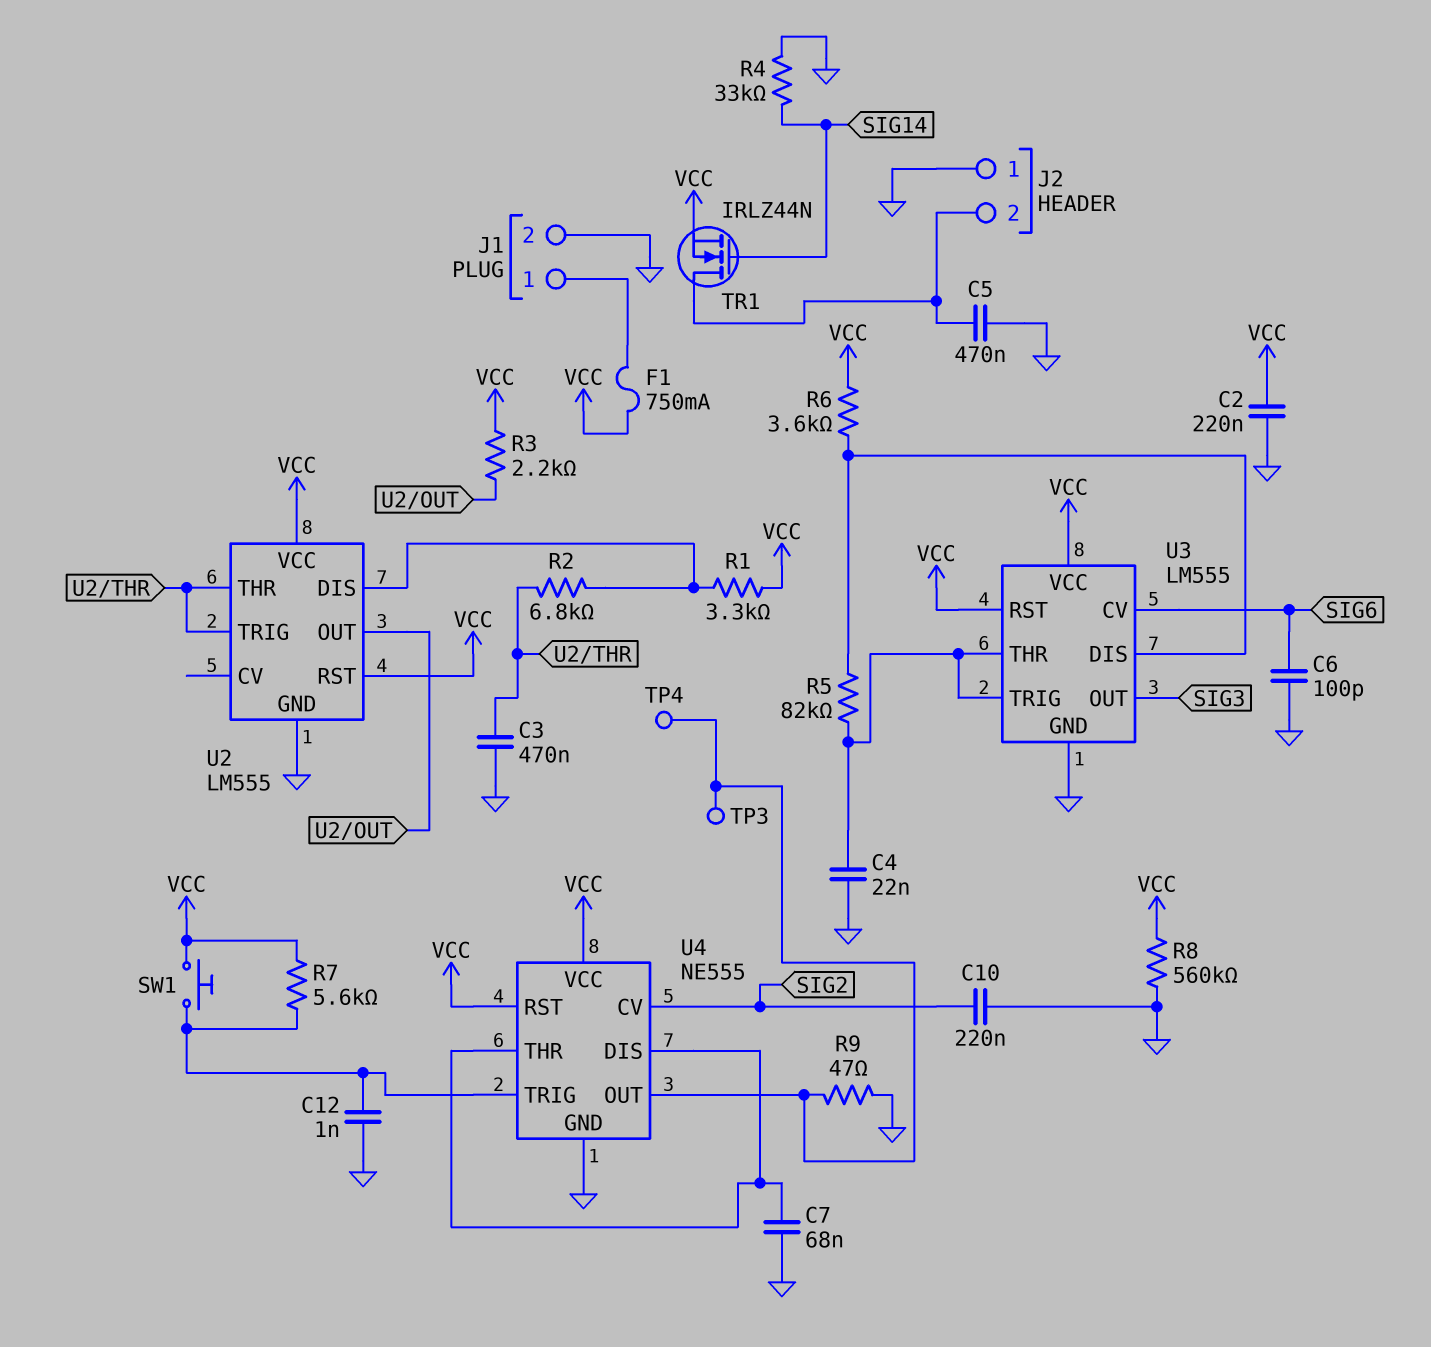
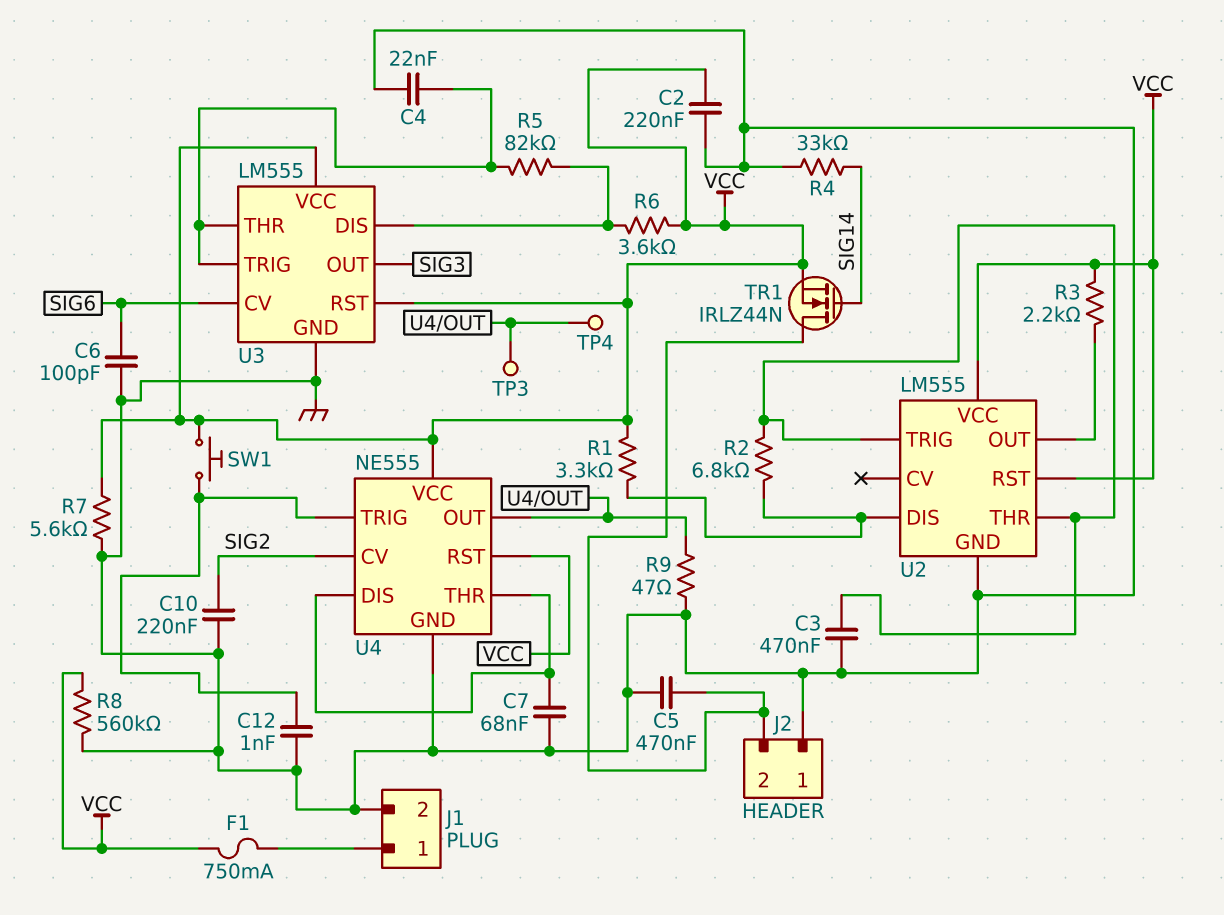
R7: 5.6k (U4/TRIG, VCC) -> 5.6k (GND, VCC)

